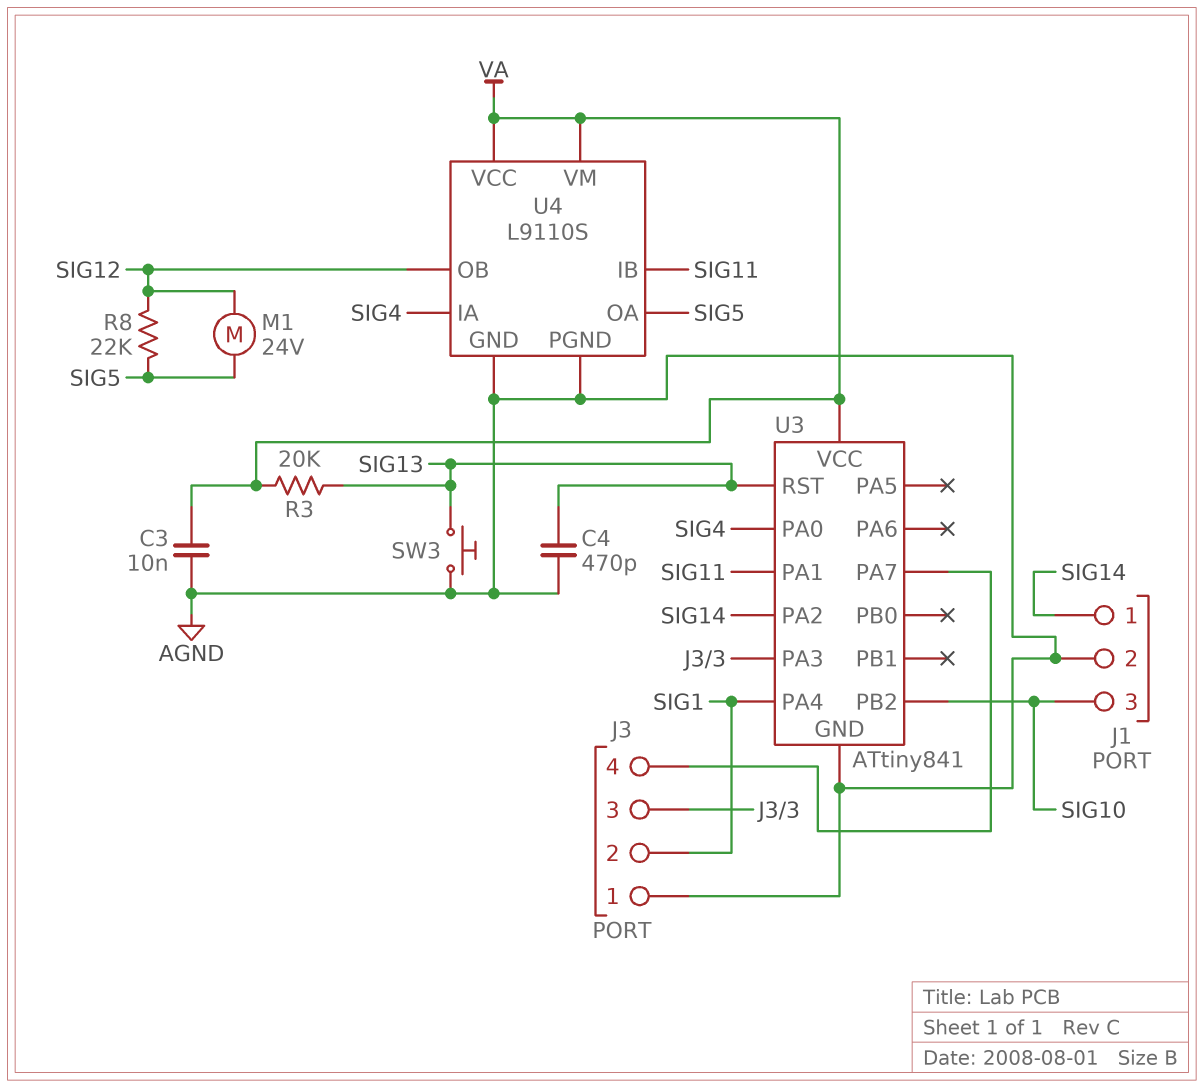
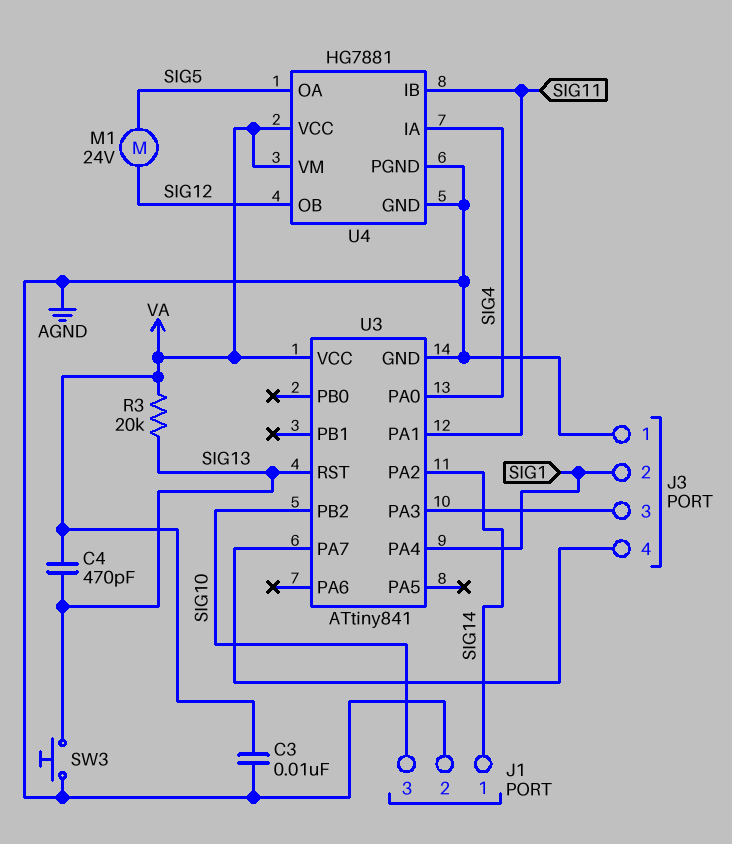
C4: 470pF (AGND, SIG13) -> 470pF (SIG13, VA)
R8: 22k (SIG5, SIG12) -> none
U4: L9110S -> HG7881

